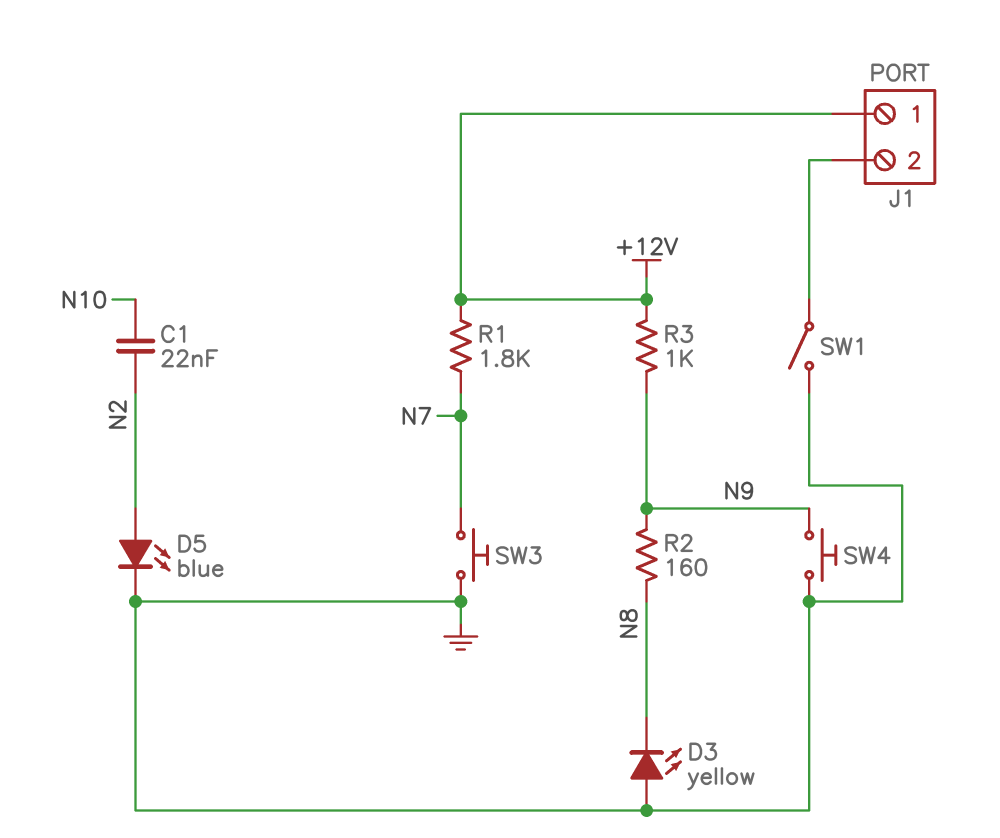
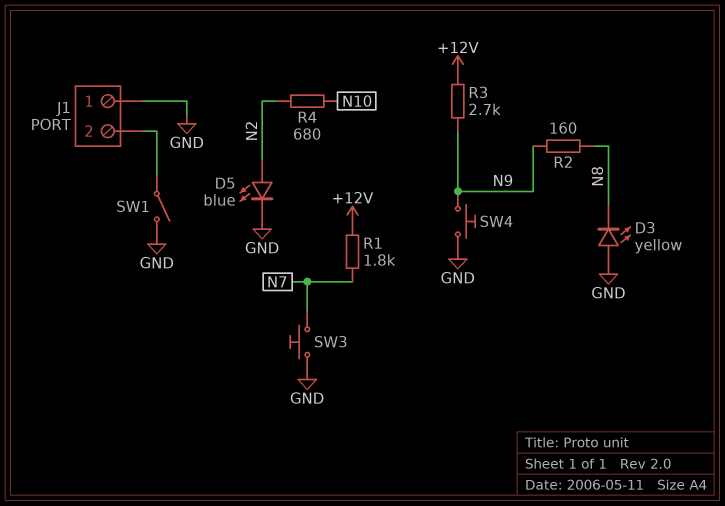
C1: 22nF (N2, N10) -> none
J1 pin 1: +12V -> GND
R3: 1k (+12V, N9) -> 2.7k (+12V, N9)
R4: none -> 680 (N2, N10)

